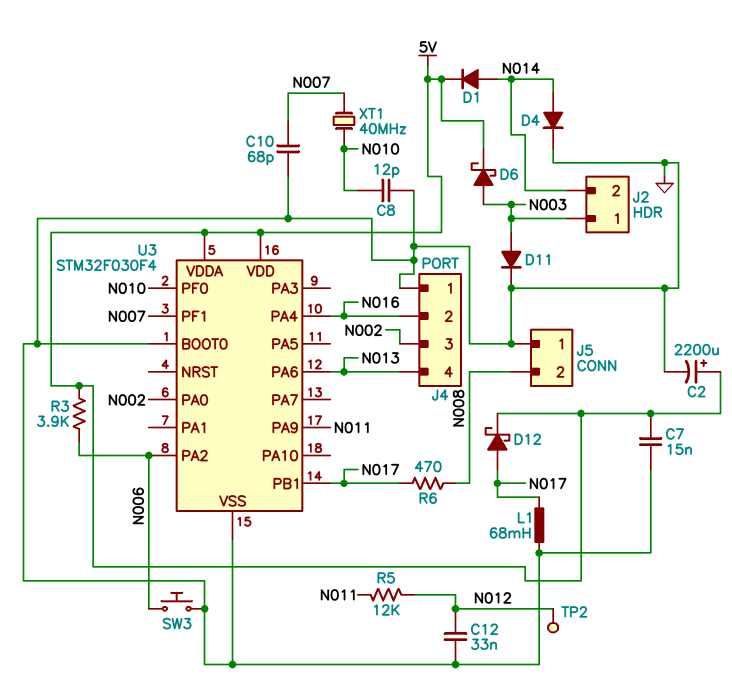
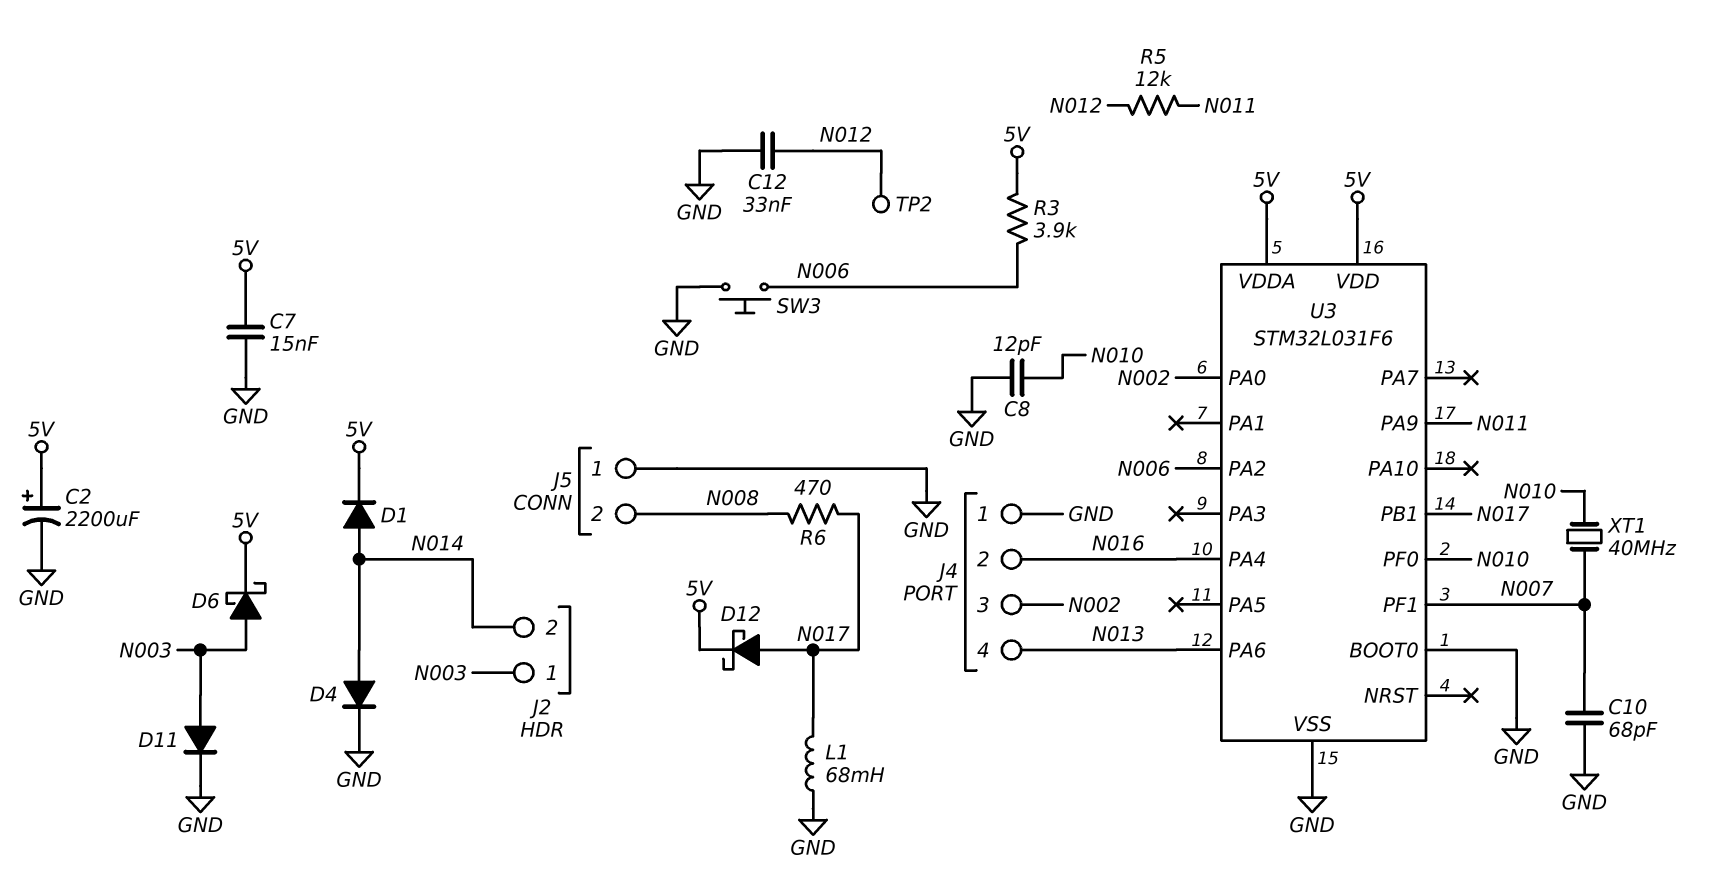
U3: STM32F030F4 -> STM32L031F6

